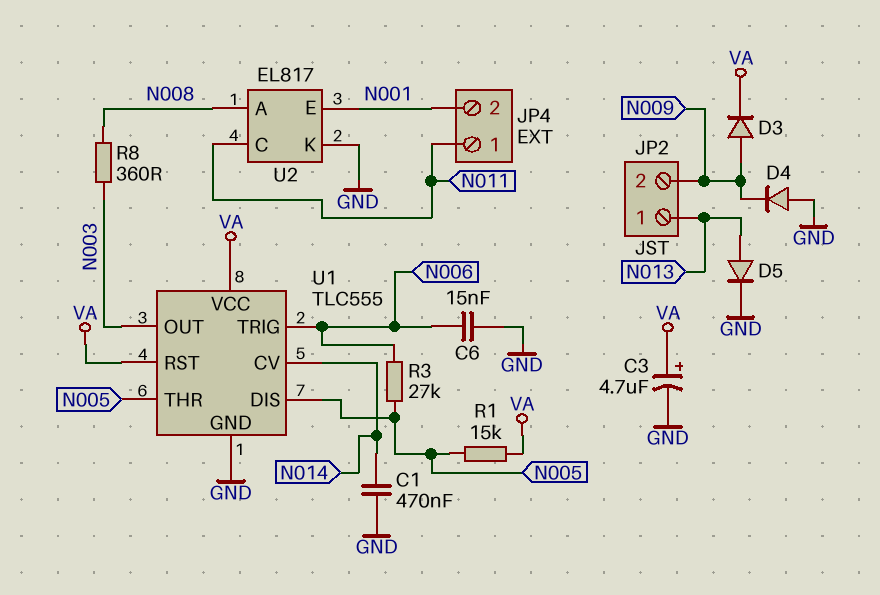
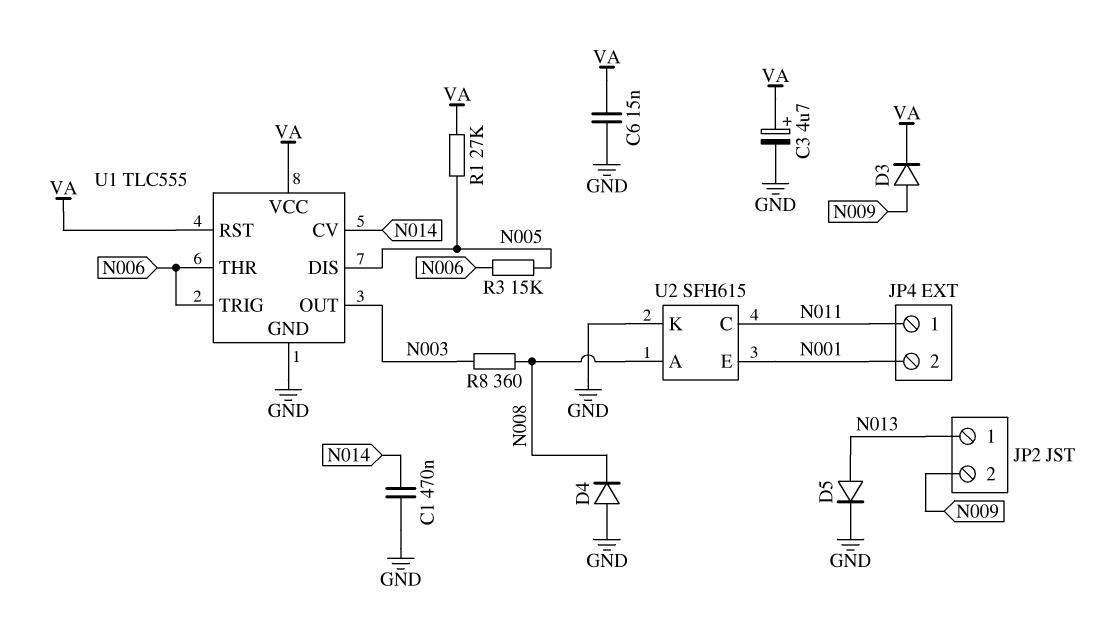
C6: 15nF (GND, N006) -> 15nF (GND, VA)
D4: diode (A GND, K N009) -> diode (A GND, K N008)
R1: 15k (N005, VA) -> 27k (N005, VA)
R3: 27k (N005, N006) -> 15k (N005, N006)
U1 pin THR: N005 -> N006
U2: EL817 -> SFH615

